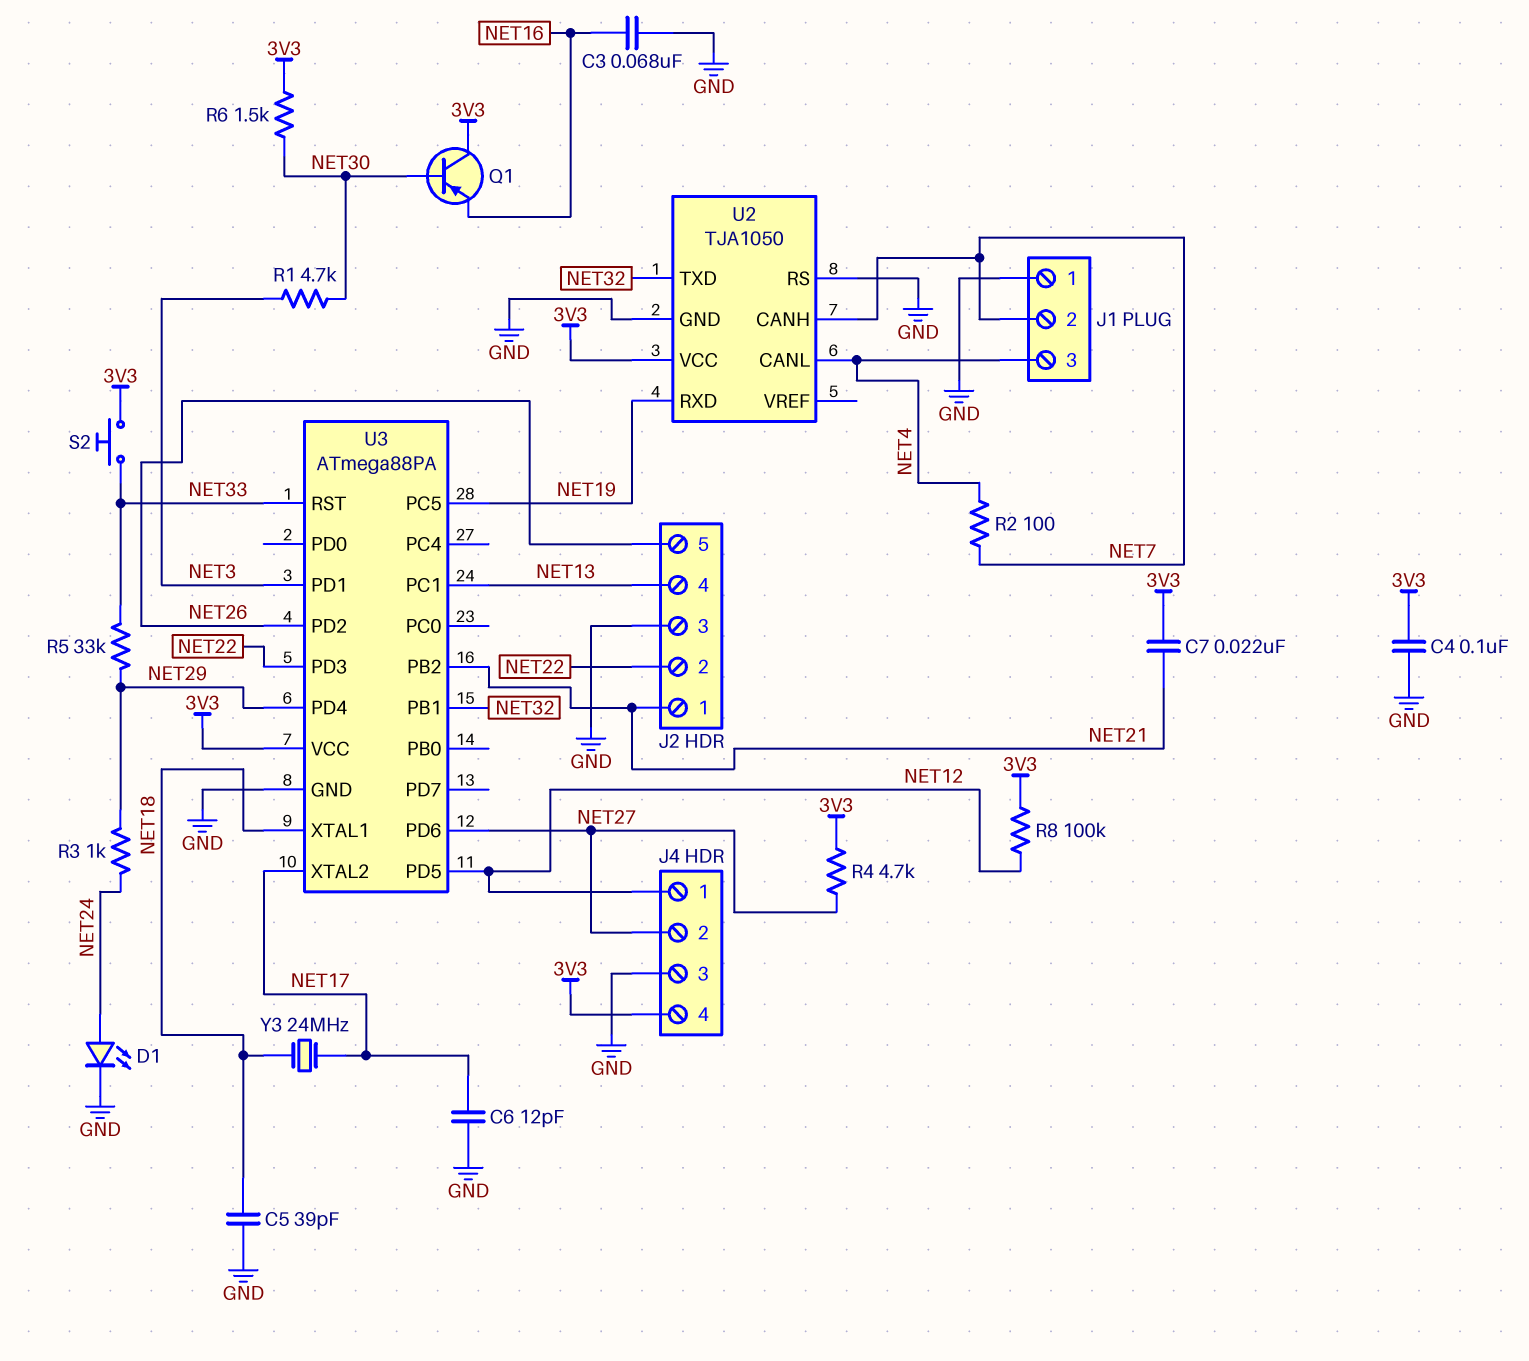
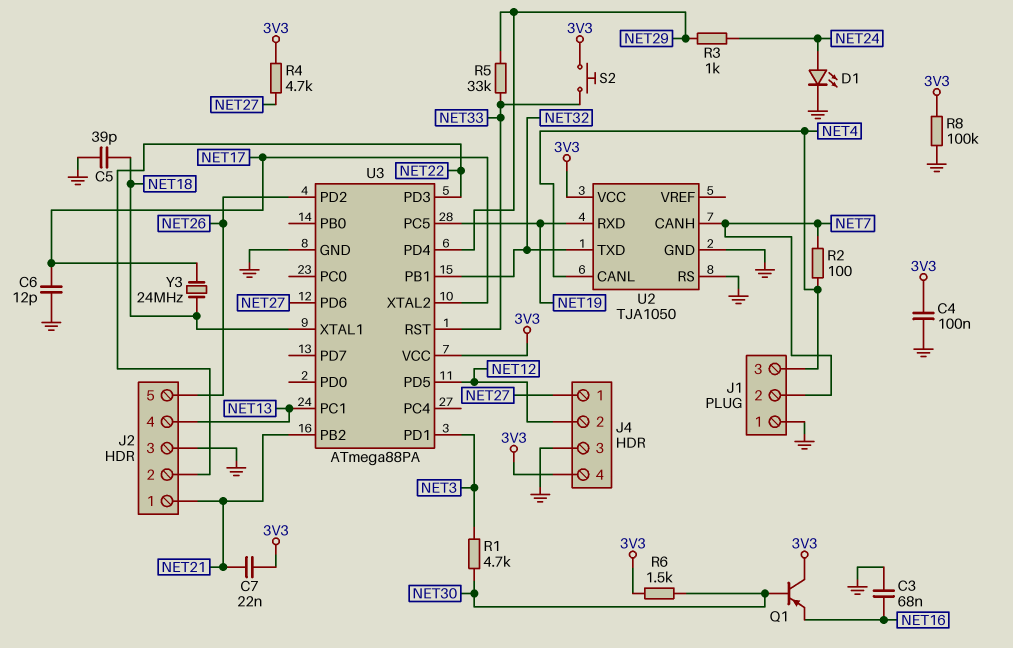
J4 pin 1: NET12 -> NET27
J4 pin 2: NET27 -> NET12
R8: 100k (3V3, NET12) -> 100k (3V3, GND)

